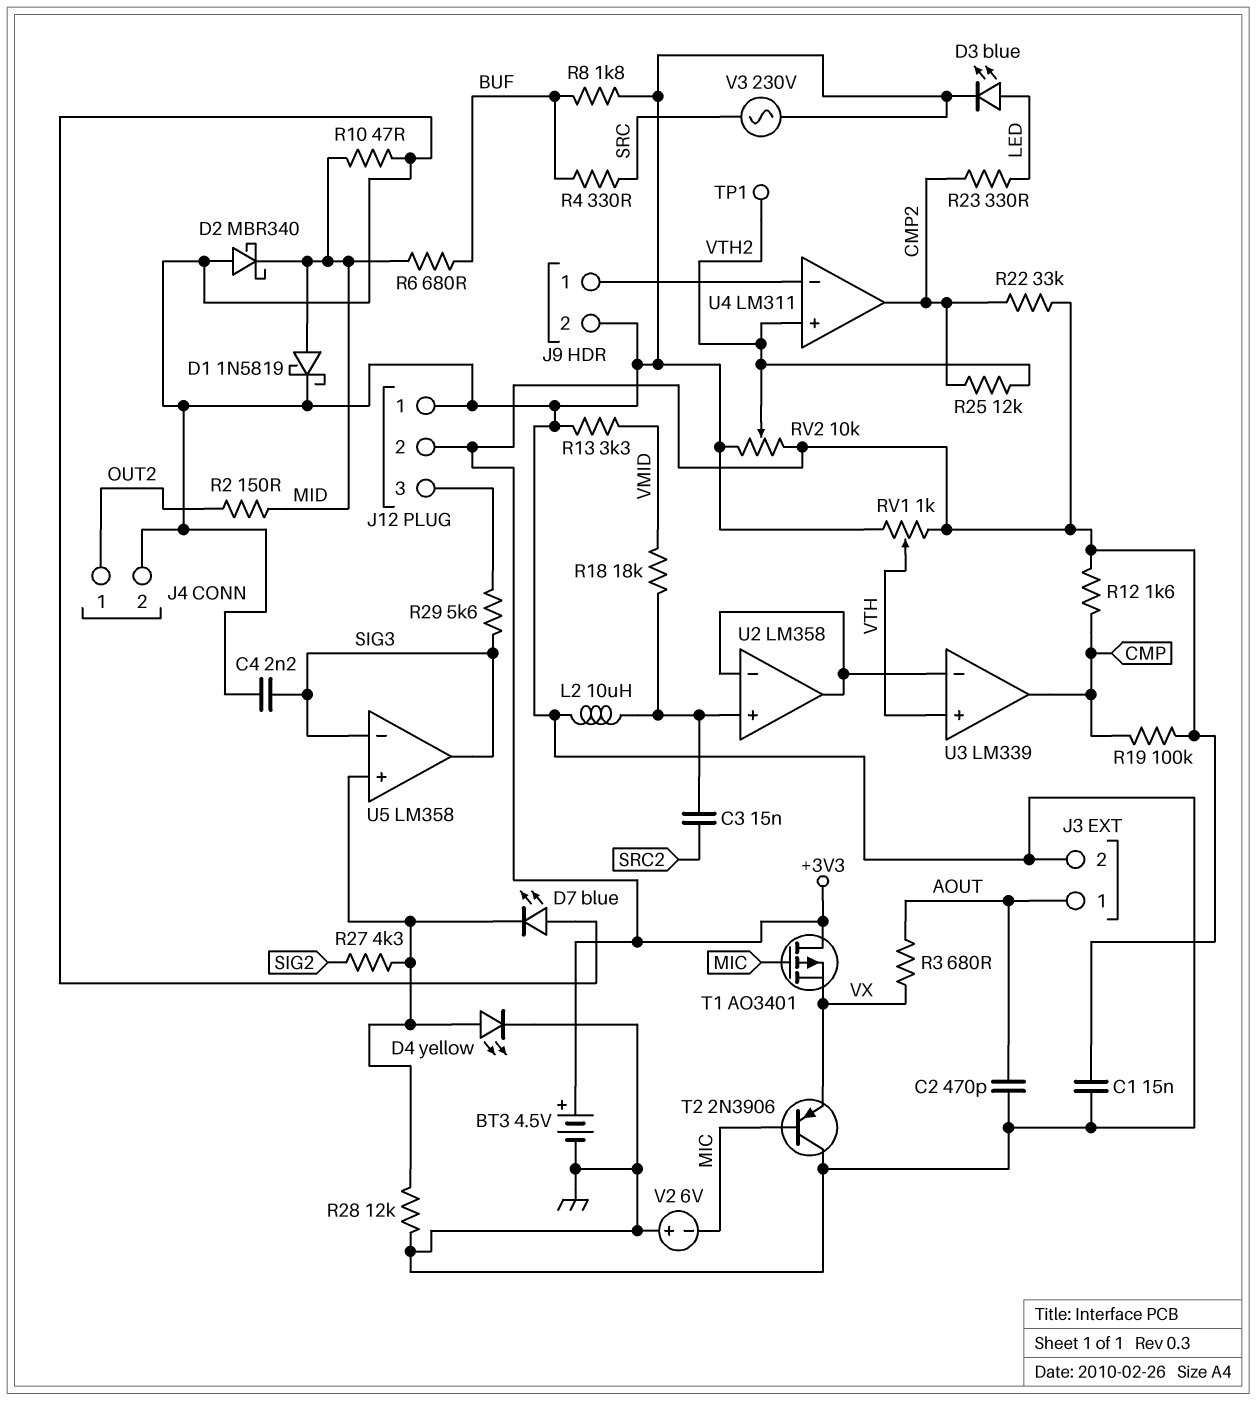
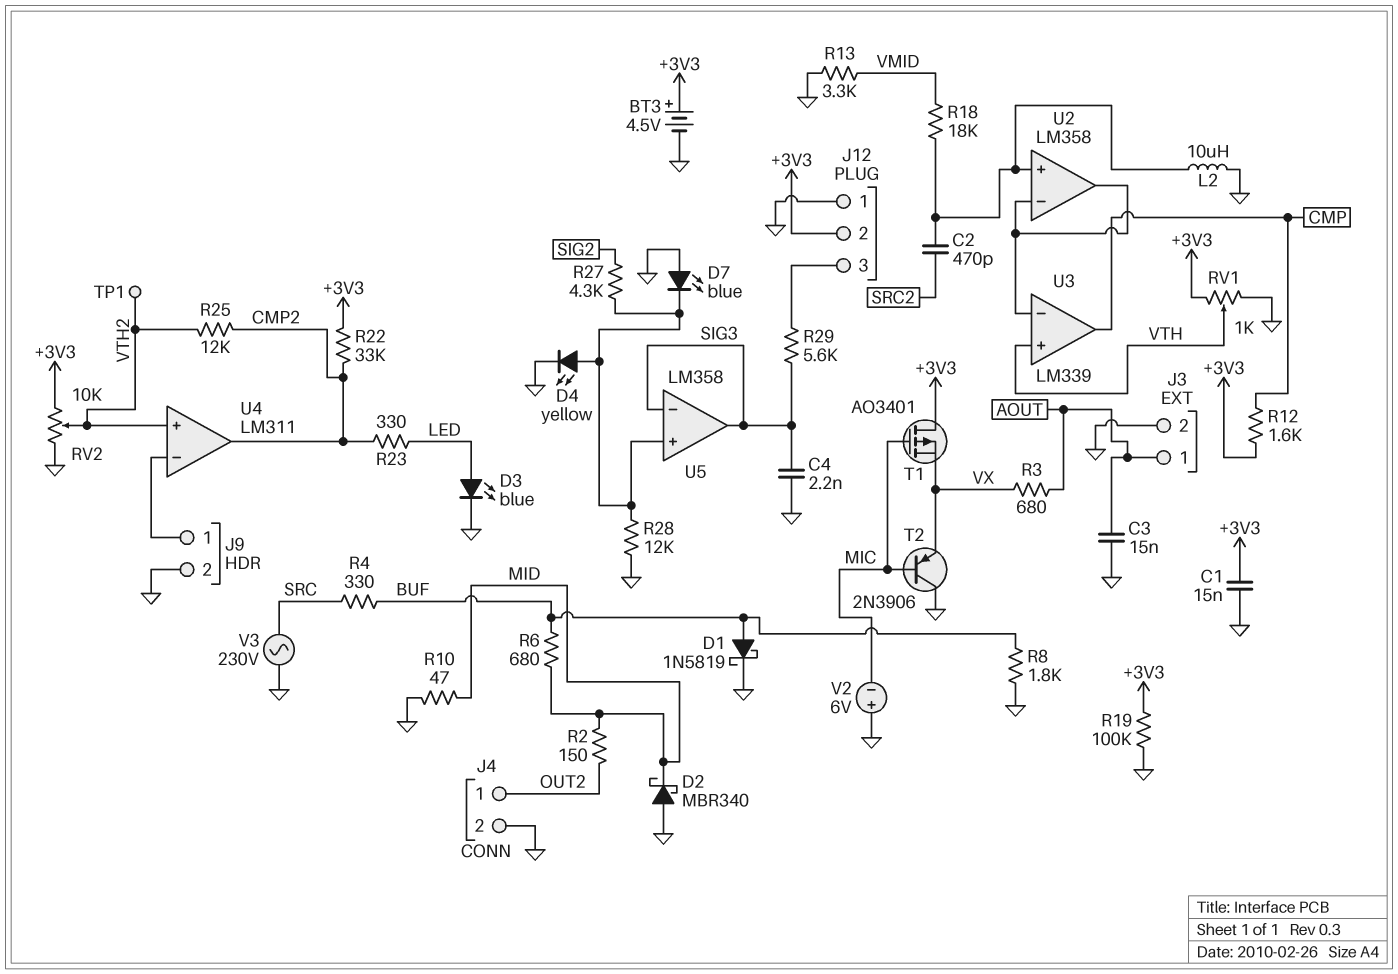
C2: 470pF (AOUT, GND) -> 470pF (SRC2, U2/in+)
C3: 15nF (SRC2, U2/in+) -> 15nF (AOUT, GND)
D1: schottky 1N5819 (A MID, K GND) -> schottky 1N5819 (A BUF, K GND)
R19: 100k (+3V3, CMP) -> 100k (+3V3, GND)

